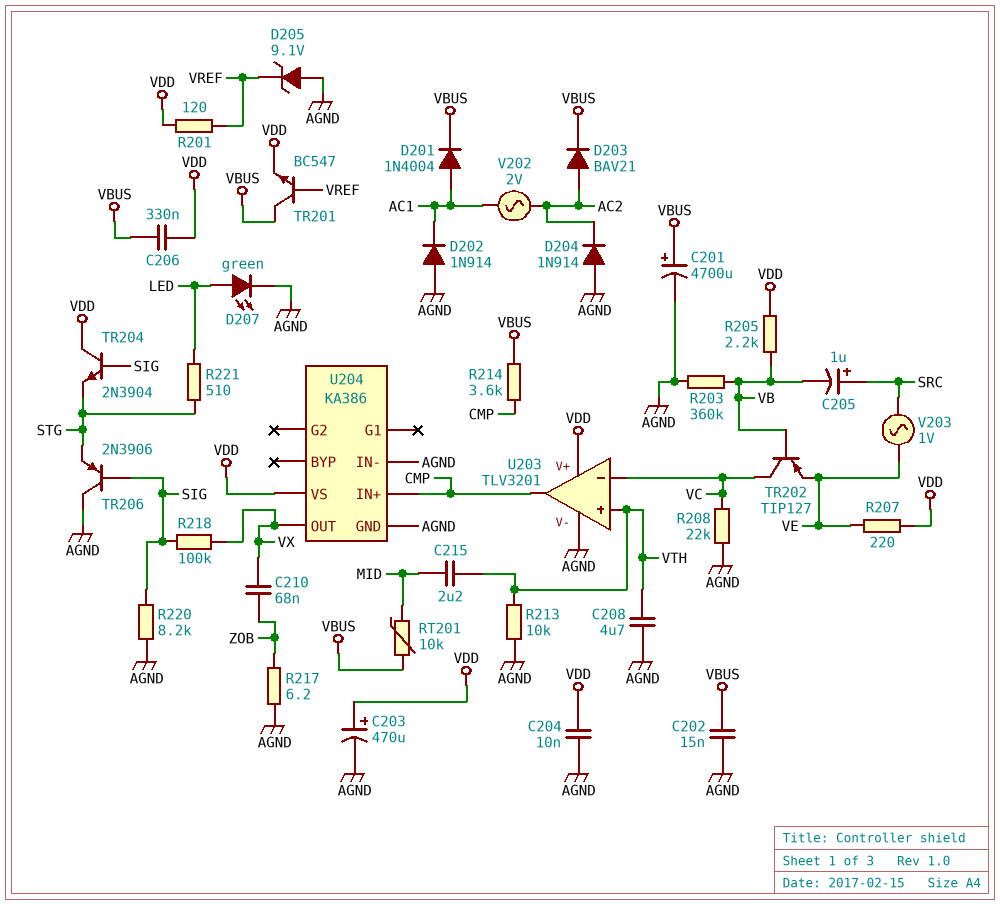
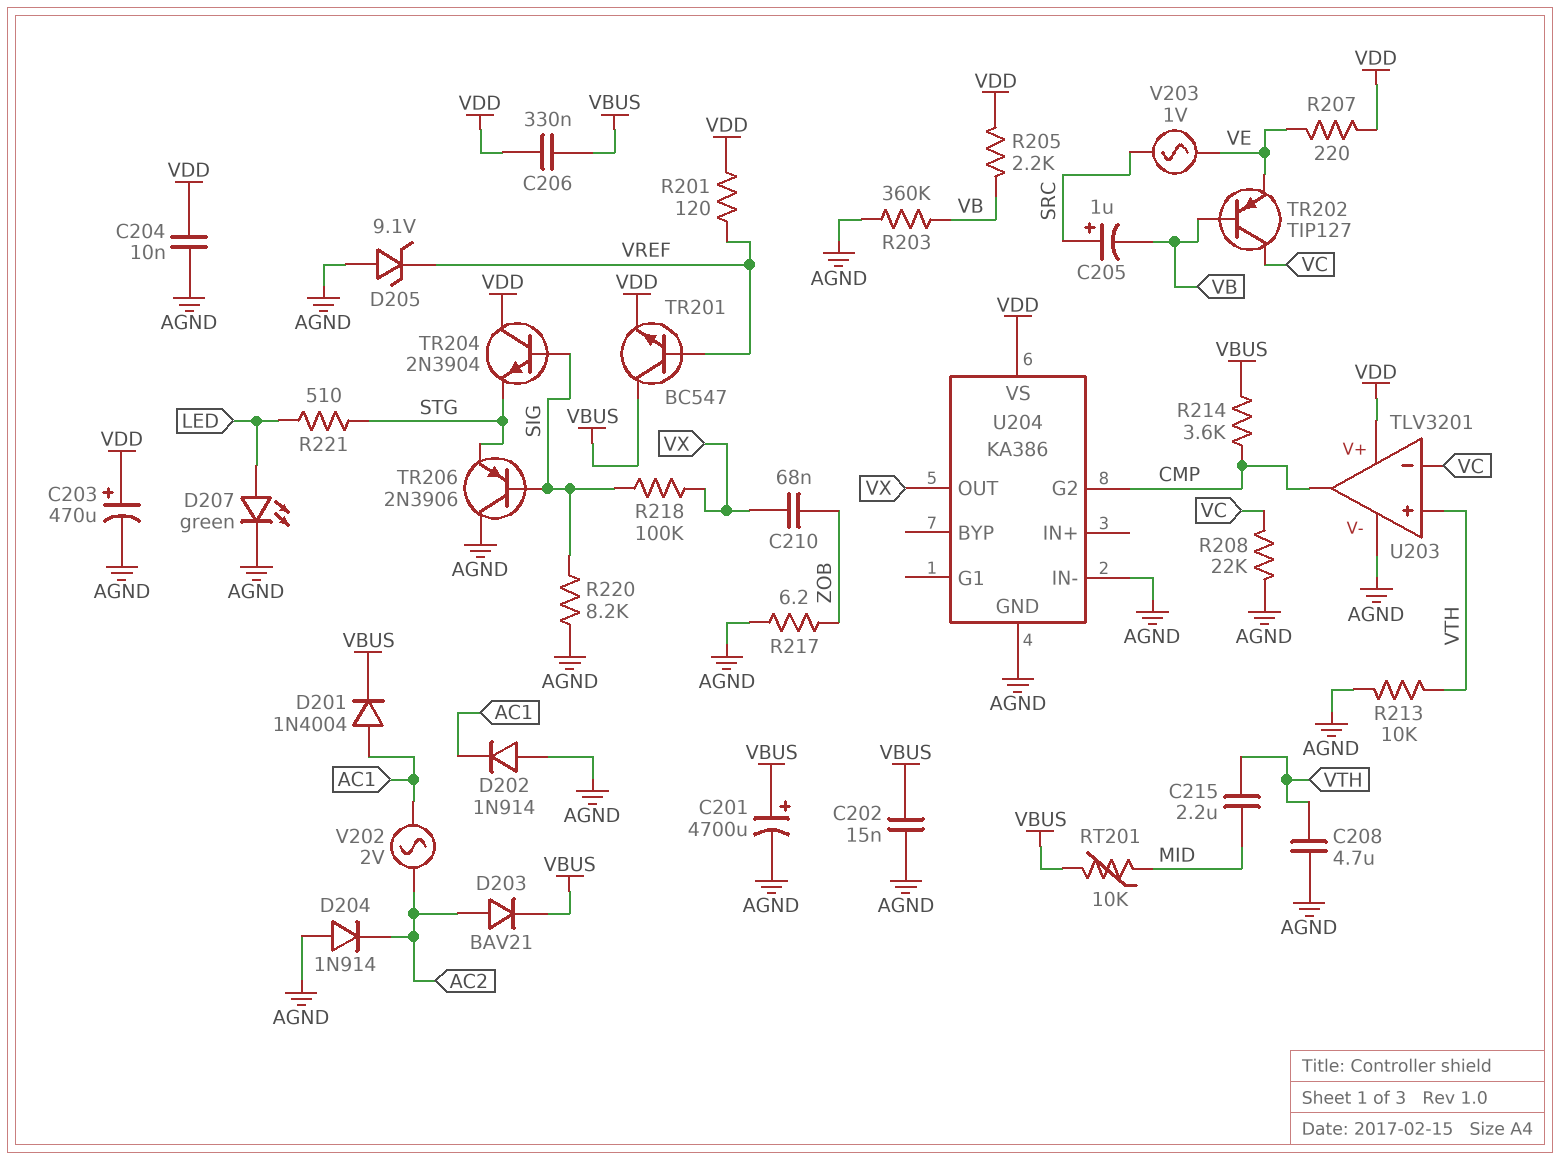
U204 pin G2: none -> CMP
U204 pin IN+: CMP -> none

